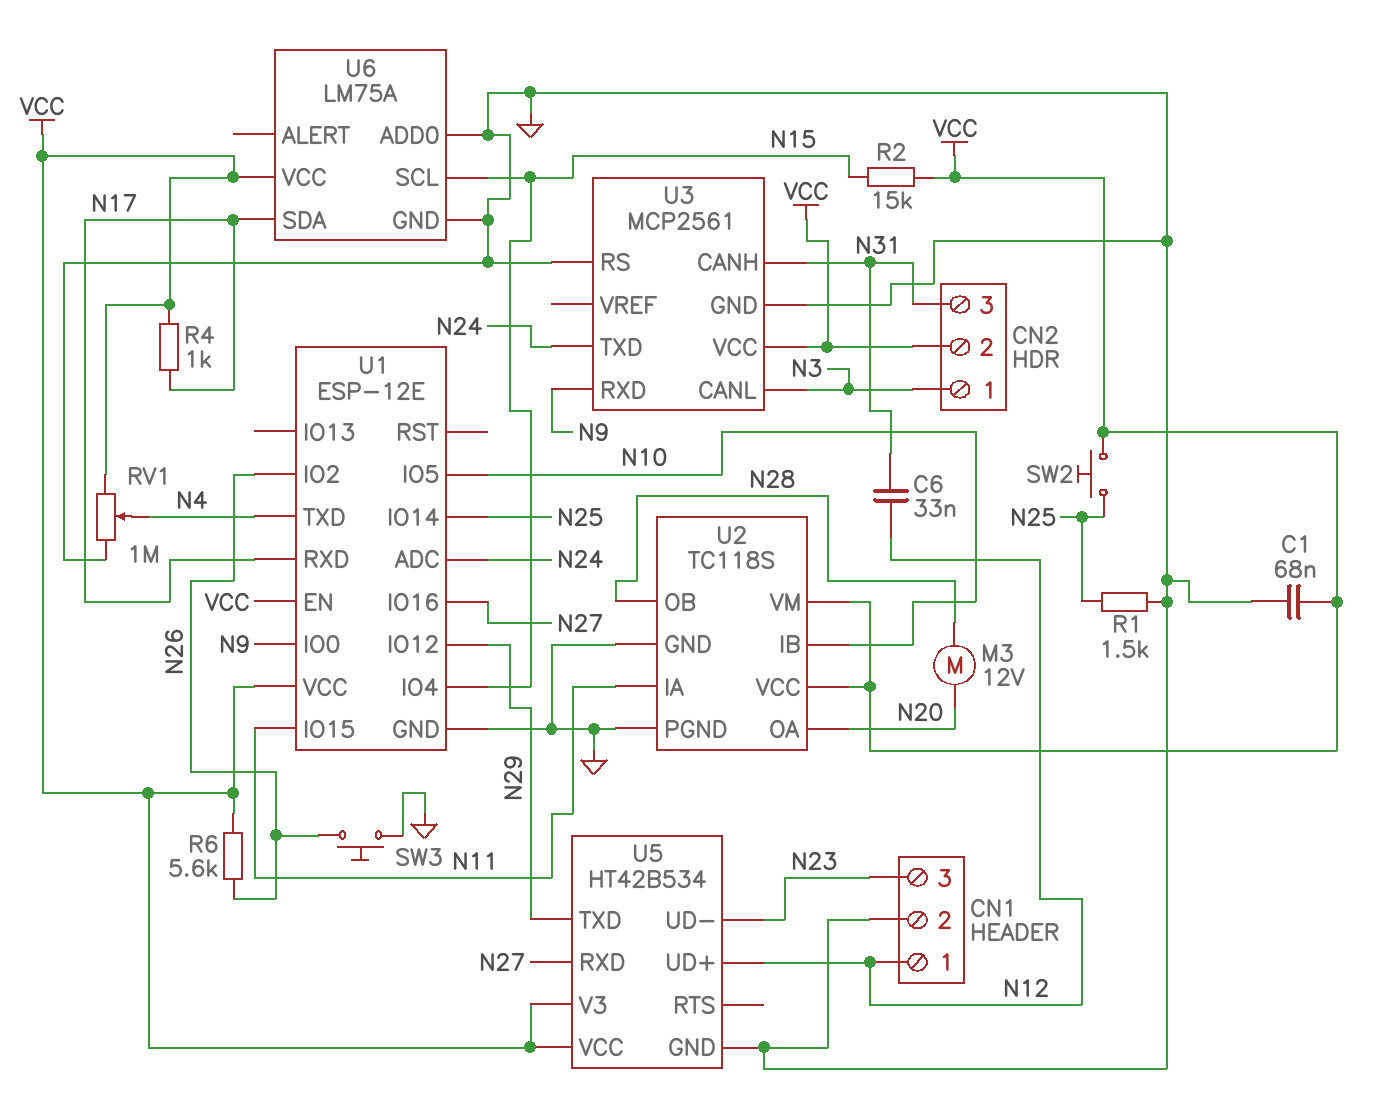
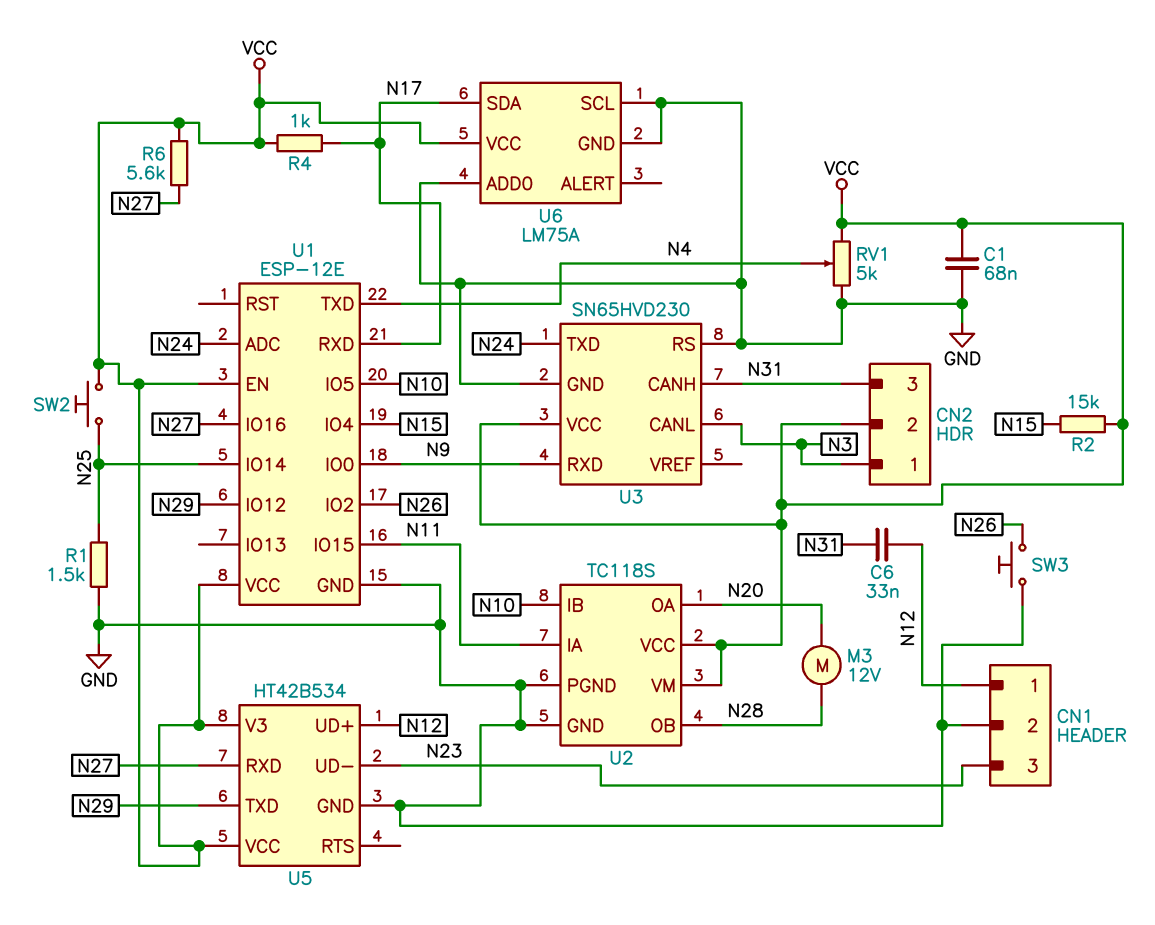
R6: 5.6k (N26, VCC) -> 5.6k (N27, VCC)
RV1: 1M (GND, VCC, wiper N4) -> 5k (GND, VCC, wiper N4)
U3: MCP2561 -> SN65HVD230
U6 pin SCL: N15 -> GND

